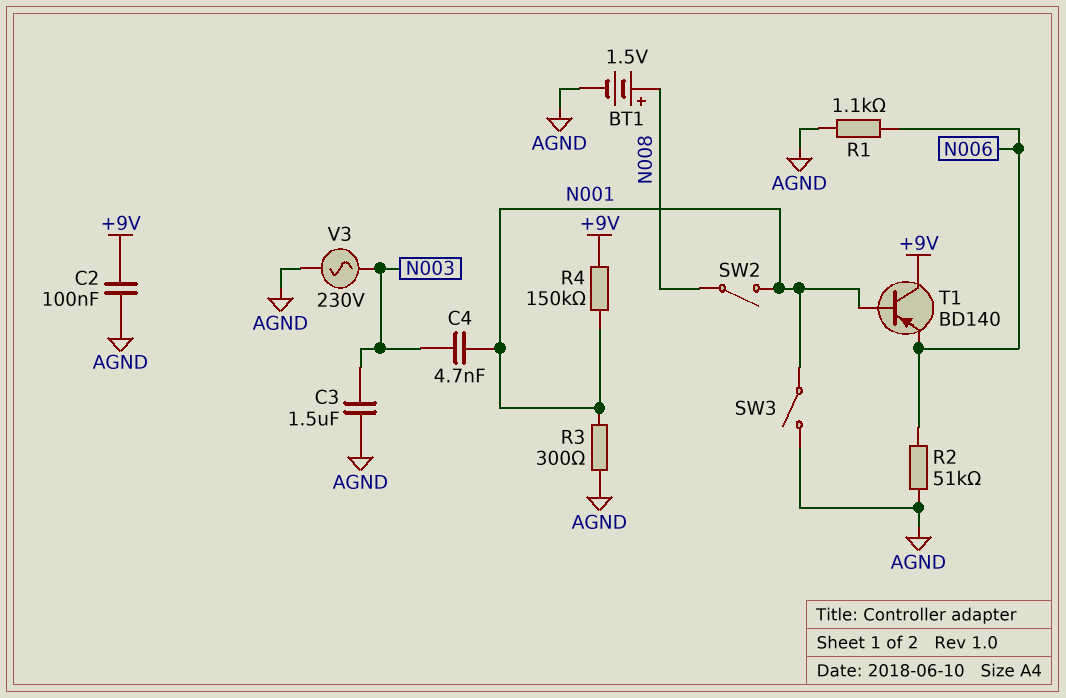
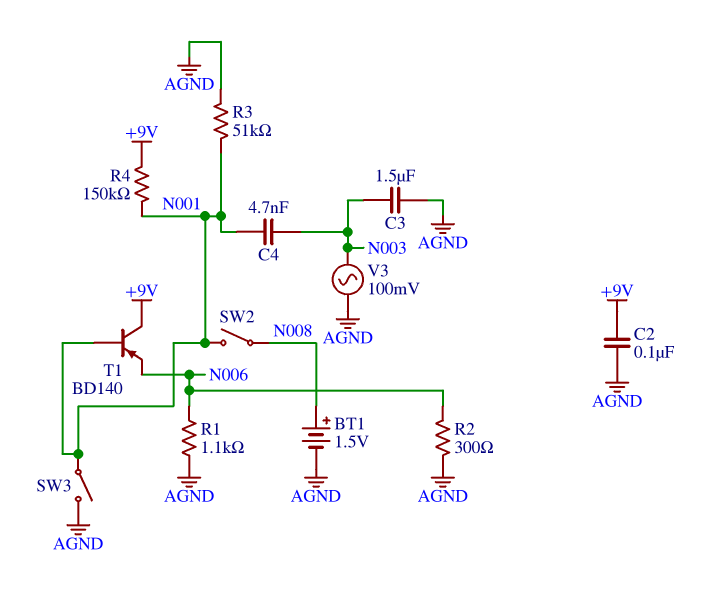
R2: 51k (AGND, N006) -> 300 (AGND, N006)
R3: 300 (AGND, N001) -> 51k (AGND, N001)
V3: AC 230V (AGND, N003) -> AC 100mV (AGND, N003)

